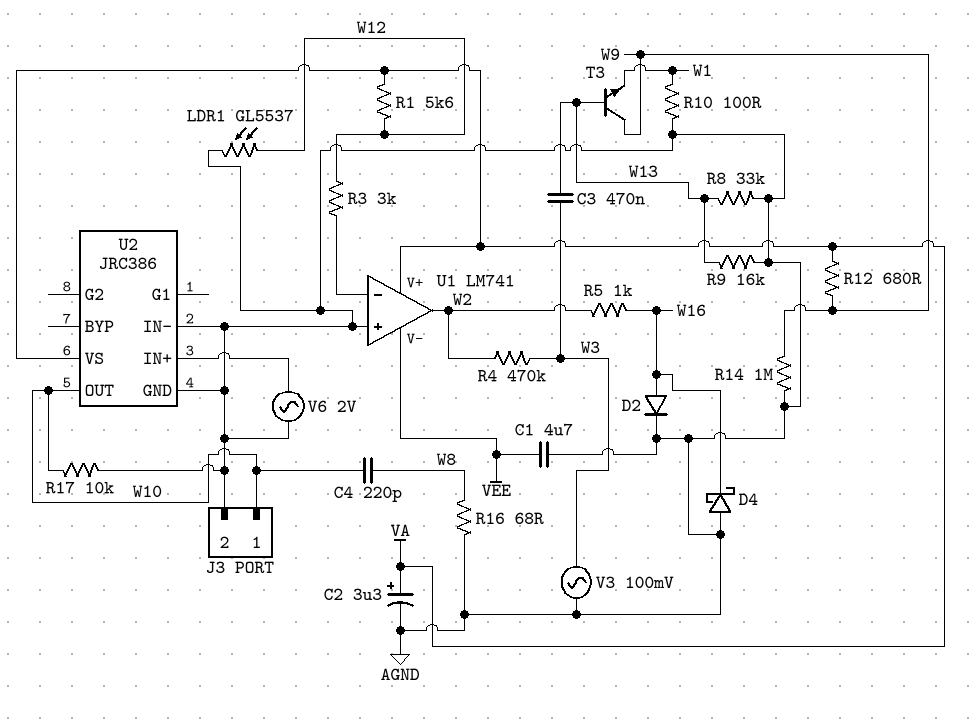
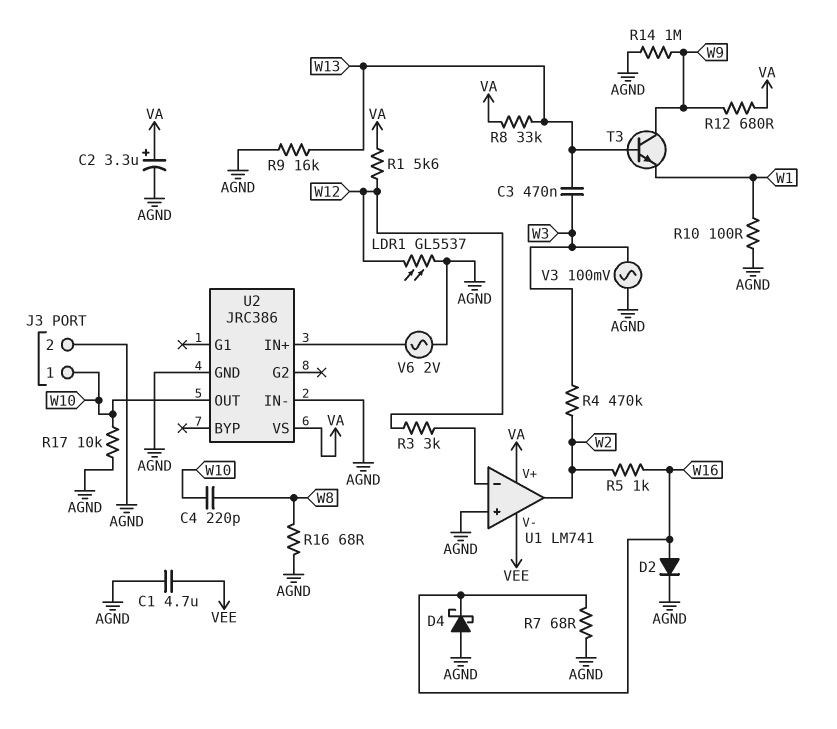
R7: none -> 68 (AGND, W16)
R8: 33k (AGND, W13) -> 33k (VA, W13)

